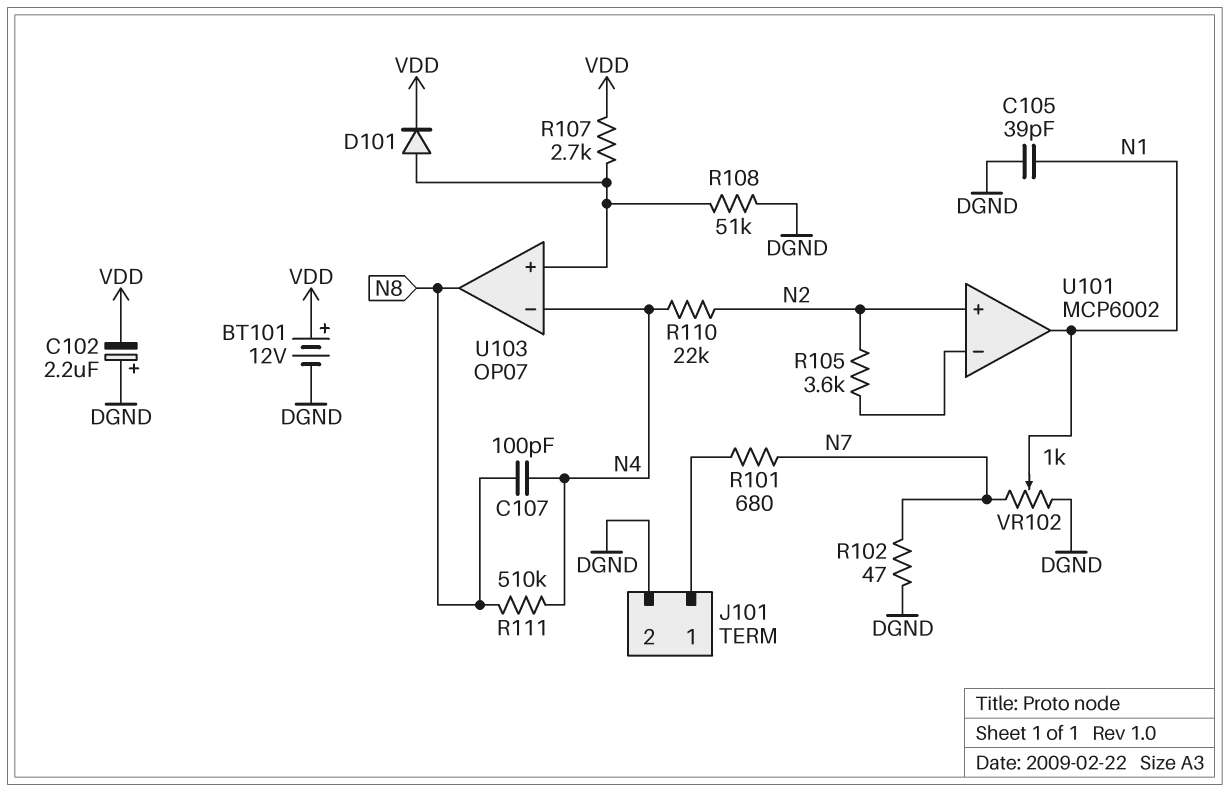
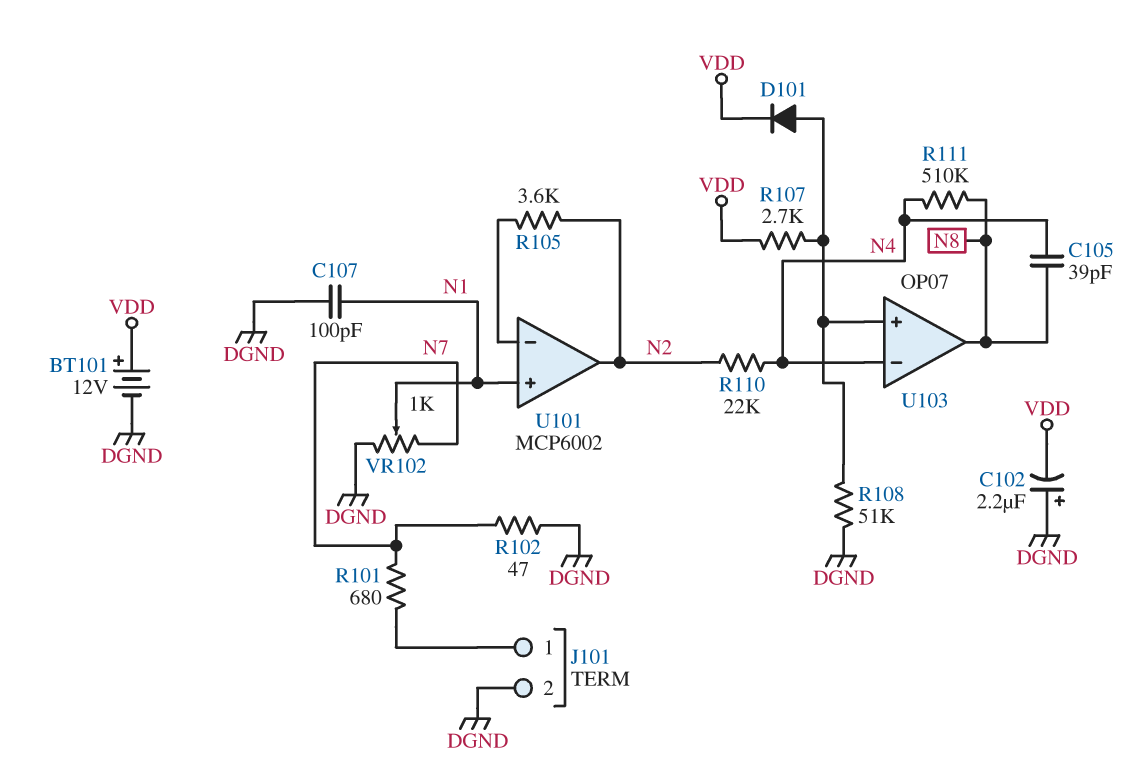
C105: 39pF (DGND, N1) -> 39pF (N4, N8)
C107: 100pF (N4, N8) -> 100pF (DGND, N1)
U101 pin in+: N2 -> N1
U101 pin out: N1 -> N2

